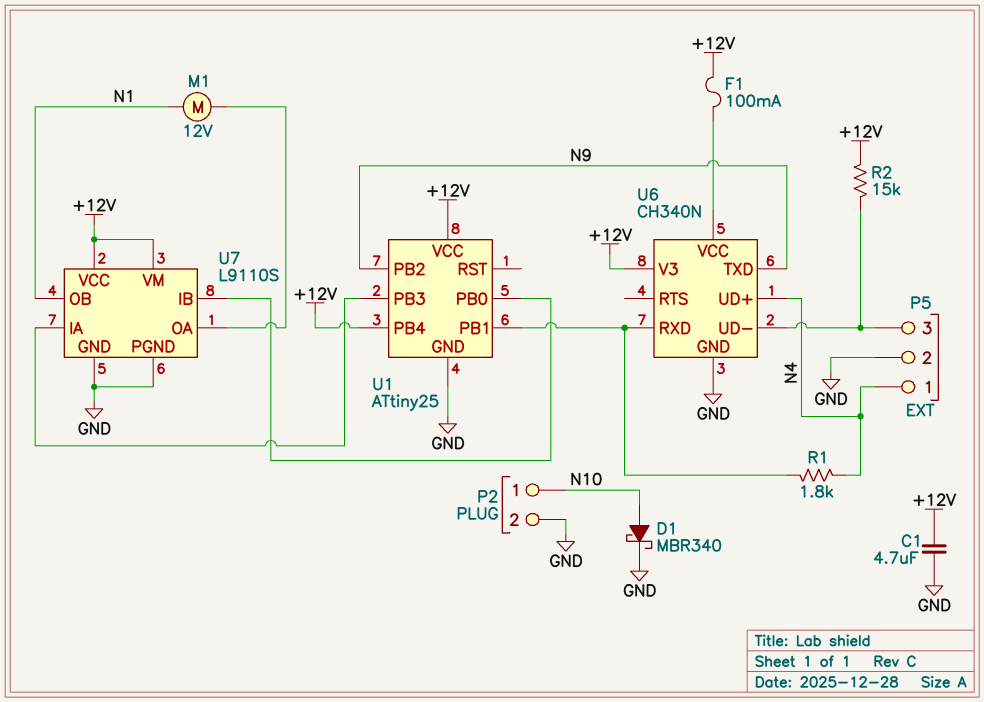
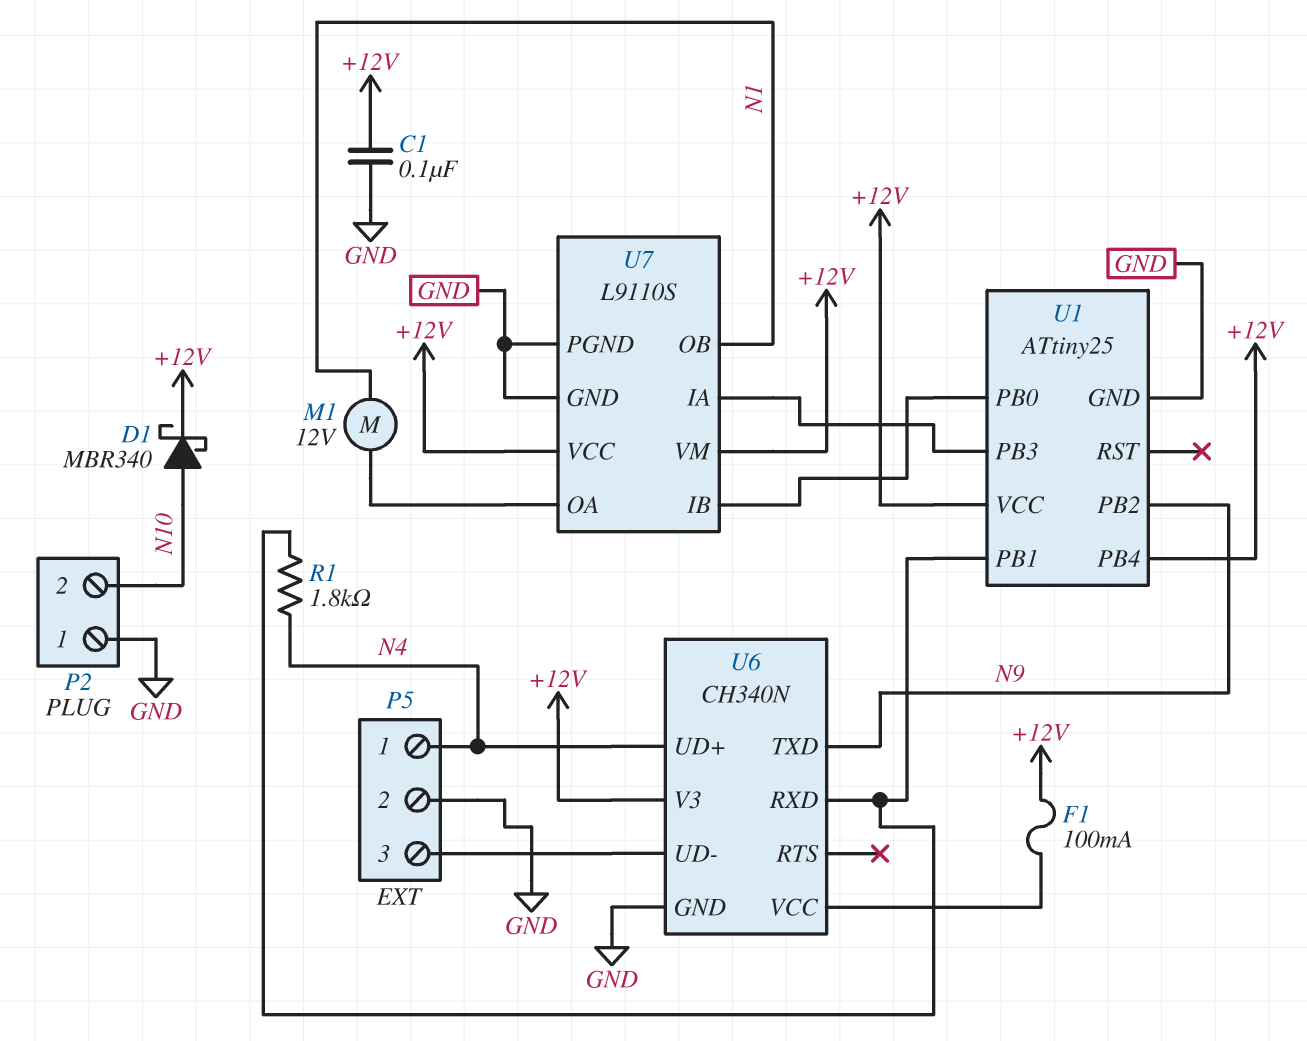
C1: 4.7uF (+12V, GND) -> 100nF (+12V, GND)
D1: schottky MBR340 (A N10, K GND) -> schottky MBR340 (A N10, K +12V)
P2 pin 1: N10 -> GND
P2 pin 2: GND -> N10
R2: 15k (+12V, P5/3) -> none

